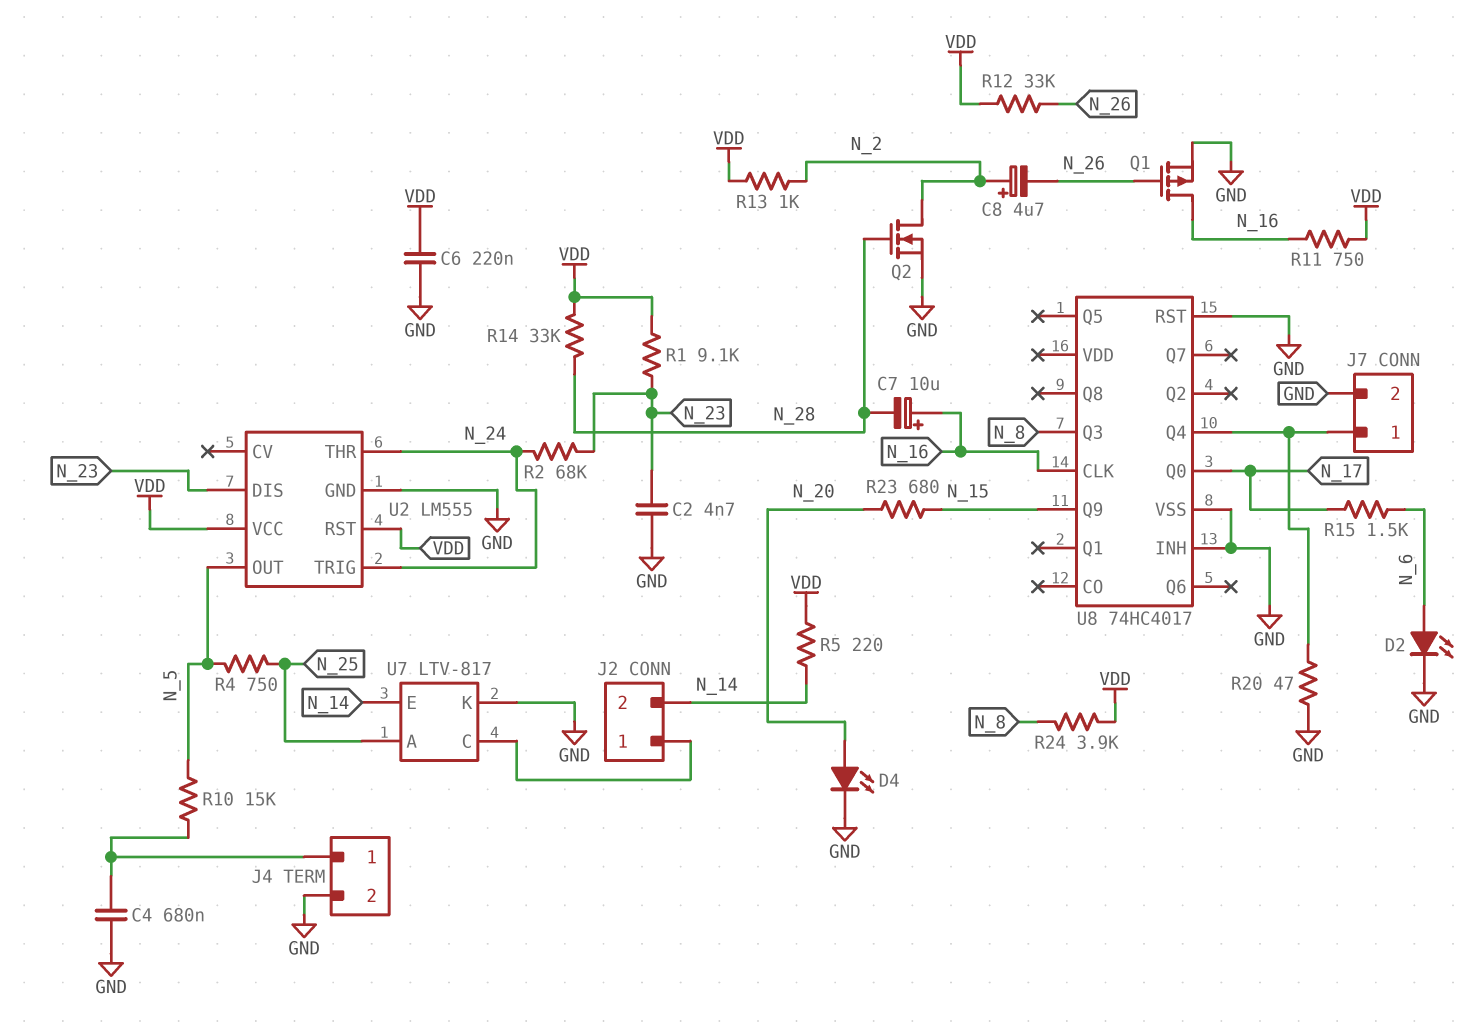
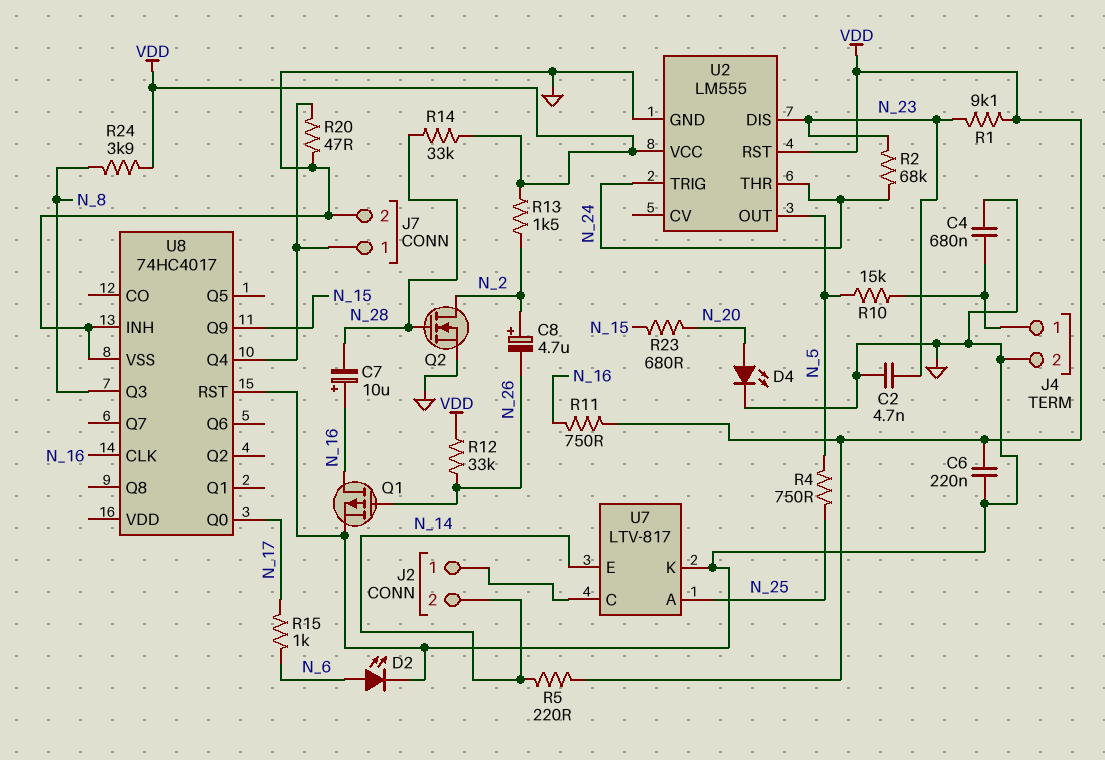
R13: 1k (N_2, VDD) -> 1.5k (N_2, VDD)
R15: 1.5k (N_6, N_17) -> 1k (N_6, N_17)

